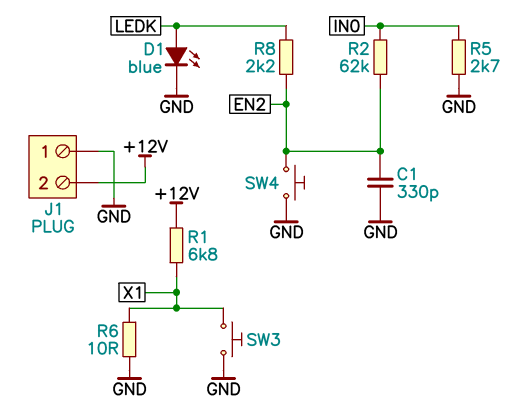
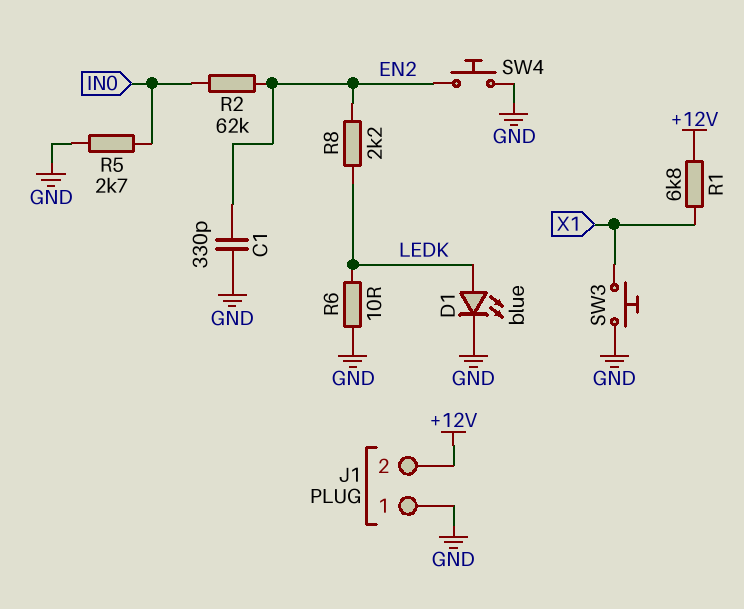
R6: 10 (GND, X1) -> 10 (GND, LEDK)

